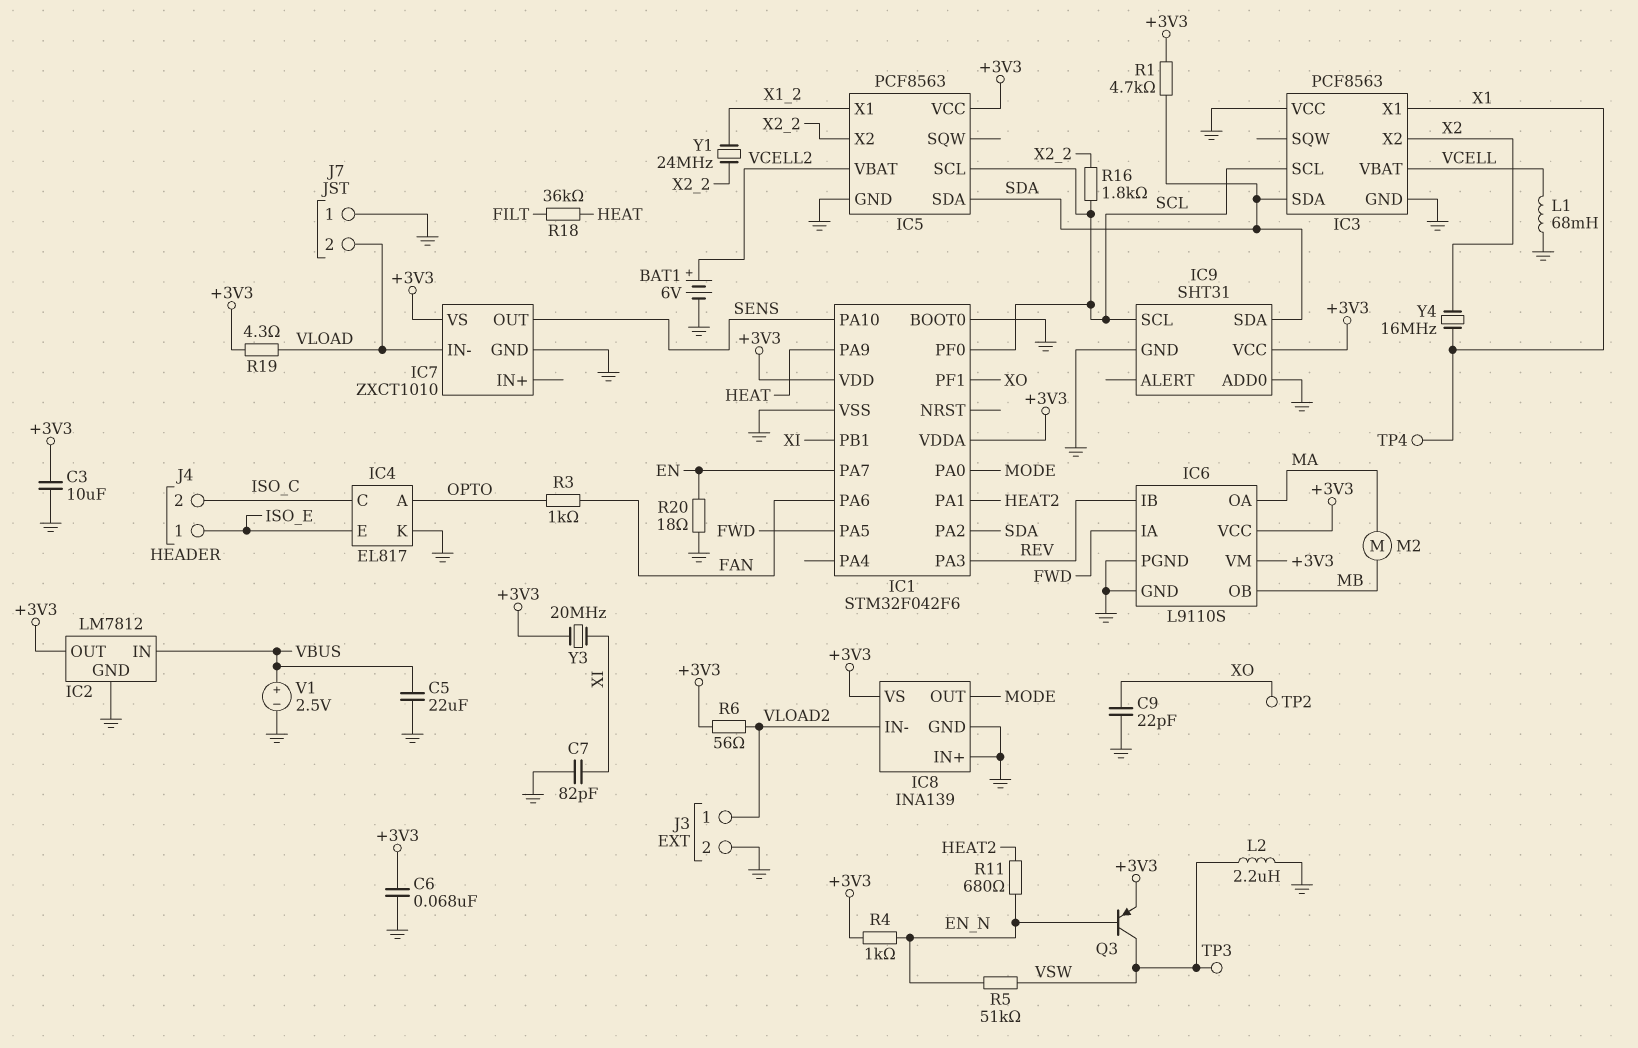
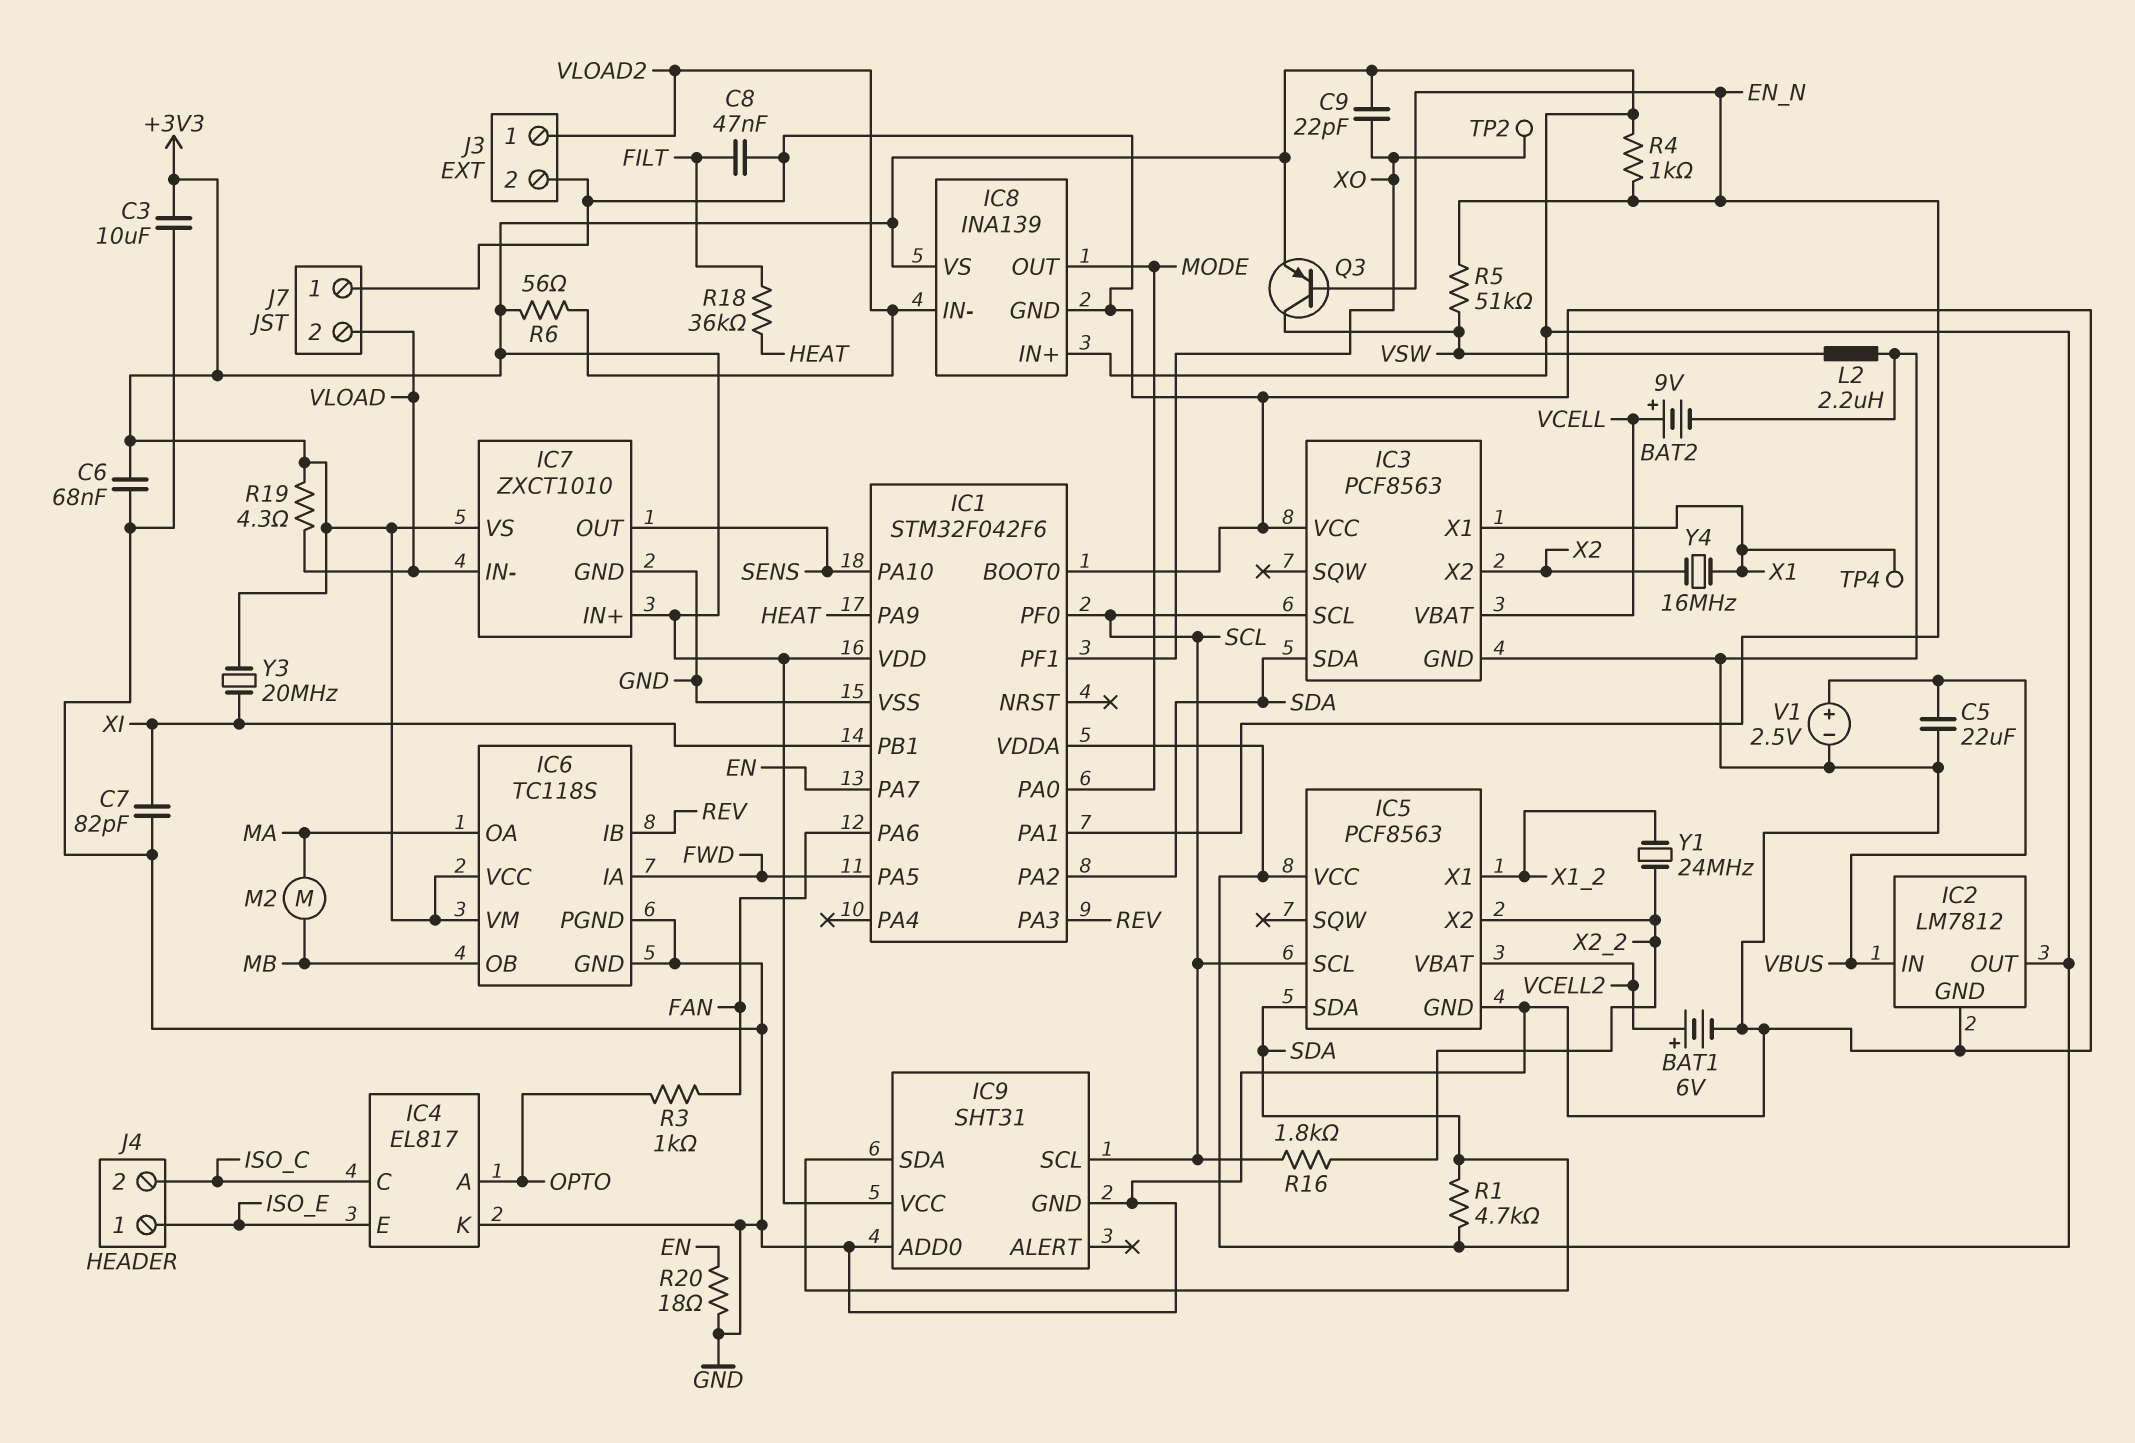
BAT2: none -> 9V (plus VCELL, minus GND)
C8: none -> 47nF (FILT, GND)
C9: 22pF (GND, XO) -> 22pF (+3V3, XO)
IC1 pin PA1: HEAT2 -> EN_N
IC6: L9110S -> TC118S
IC7 pin IN+: none -> +3V3
IC8 pin IN+: GND -> +3V3
L1: 68mH (GND, VCELL) -> none
R11: 680 (EN_N, HEAT2) -> none
TP3: test point (VSW) -> none

